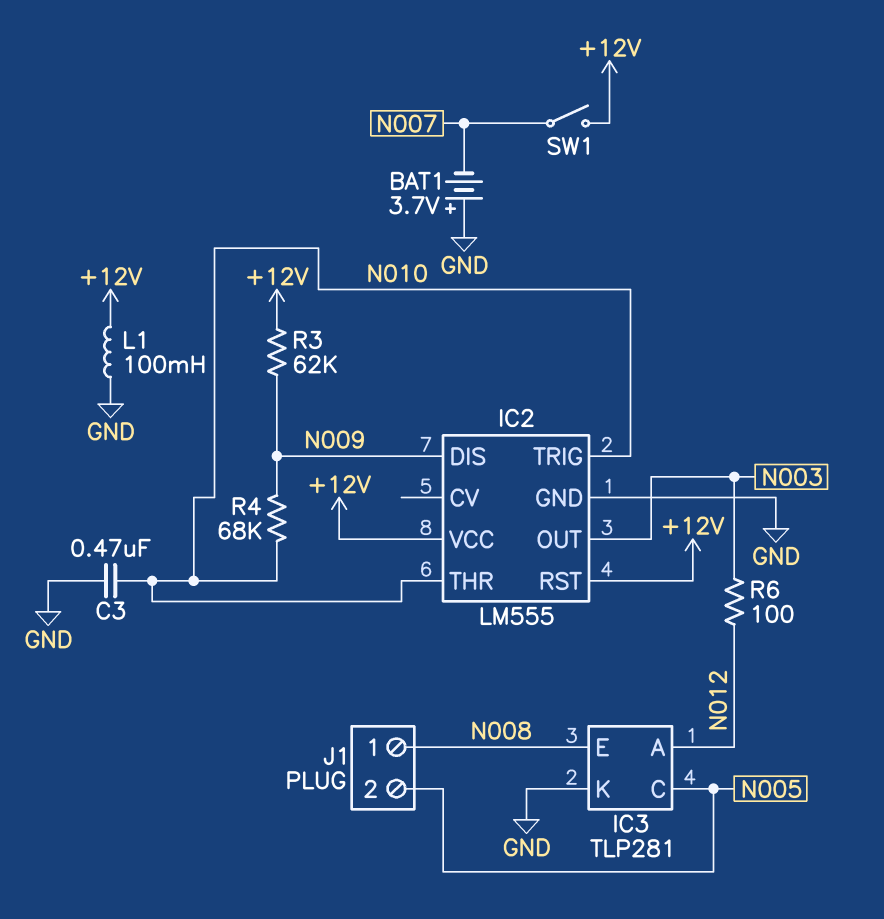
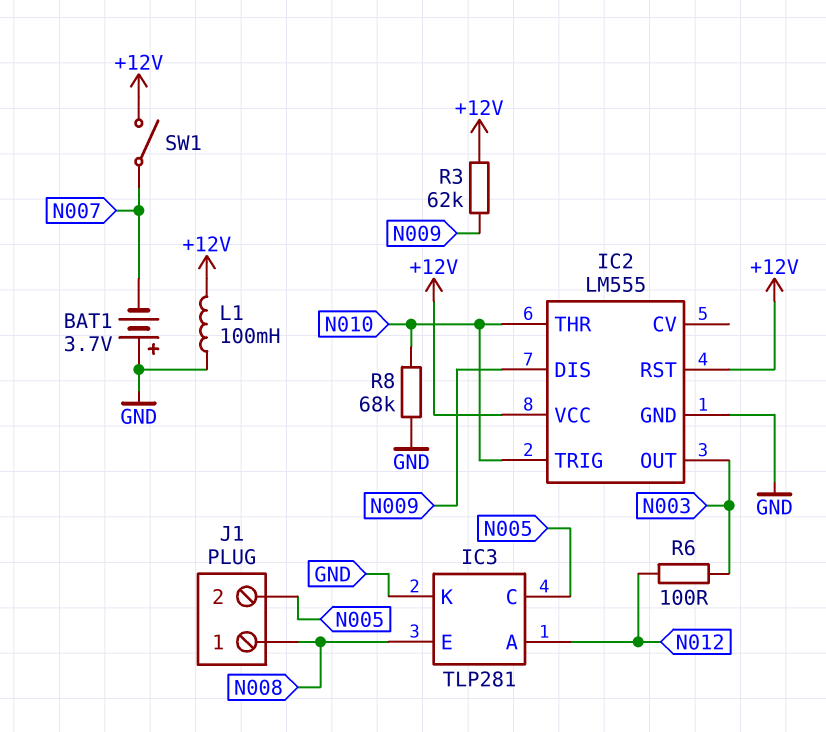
C3: 470nF (GND, N010) -> none
R4: 68k (N009, N010) -> none
R8: none -> 68k (GND, N010)

